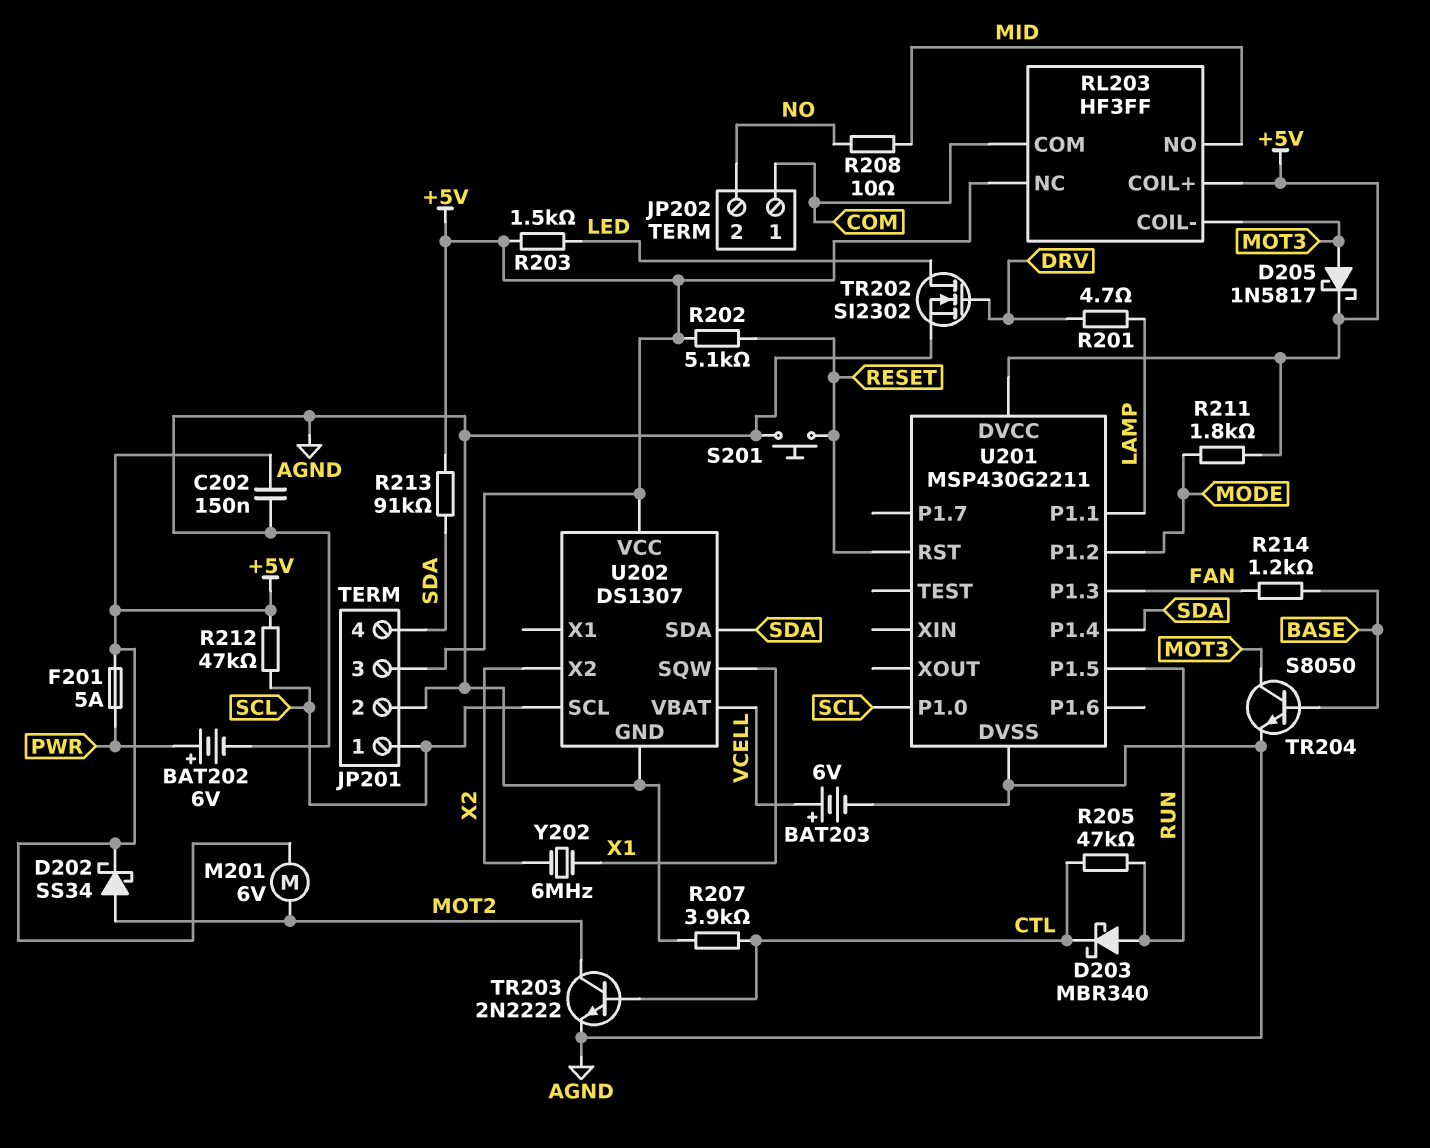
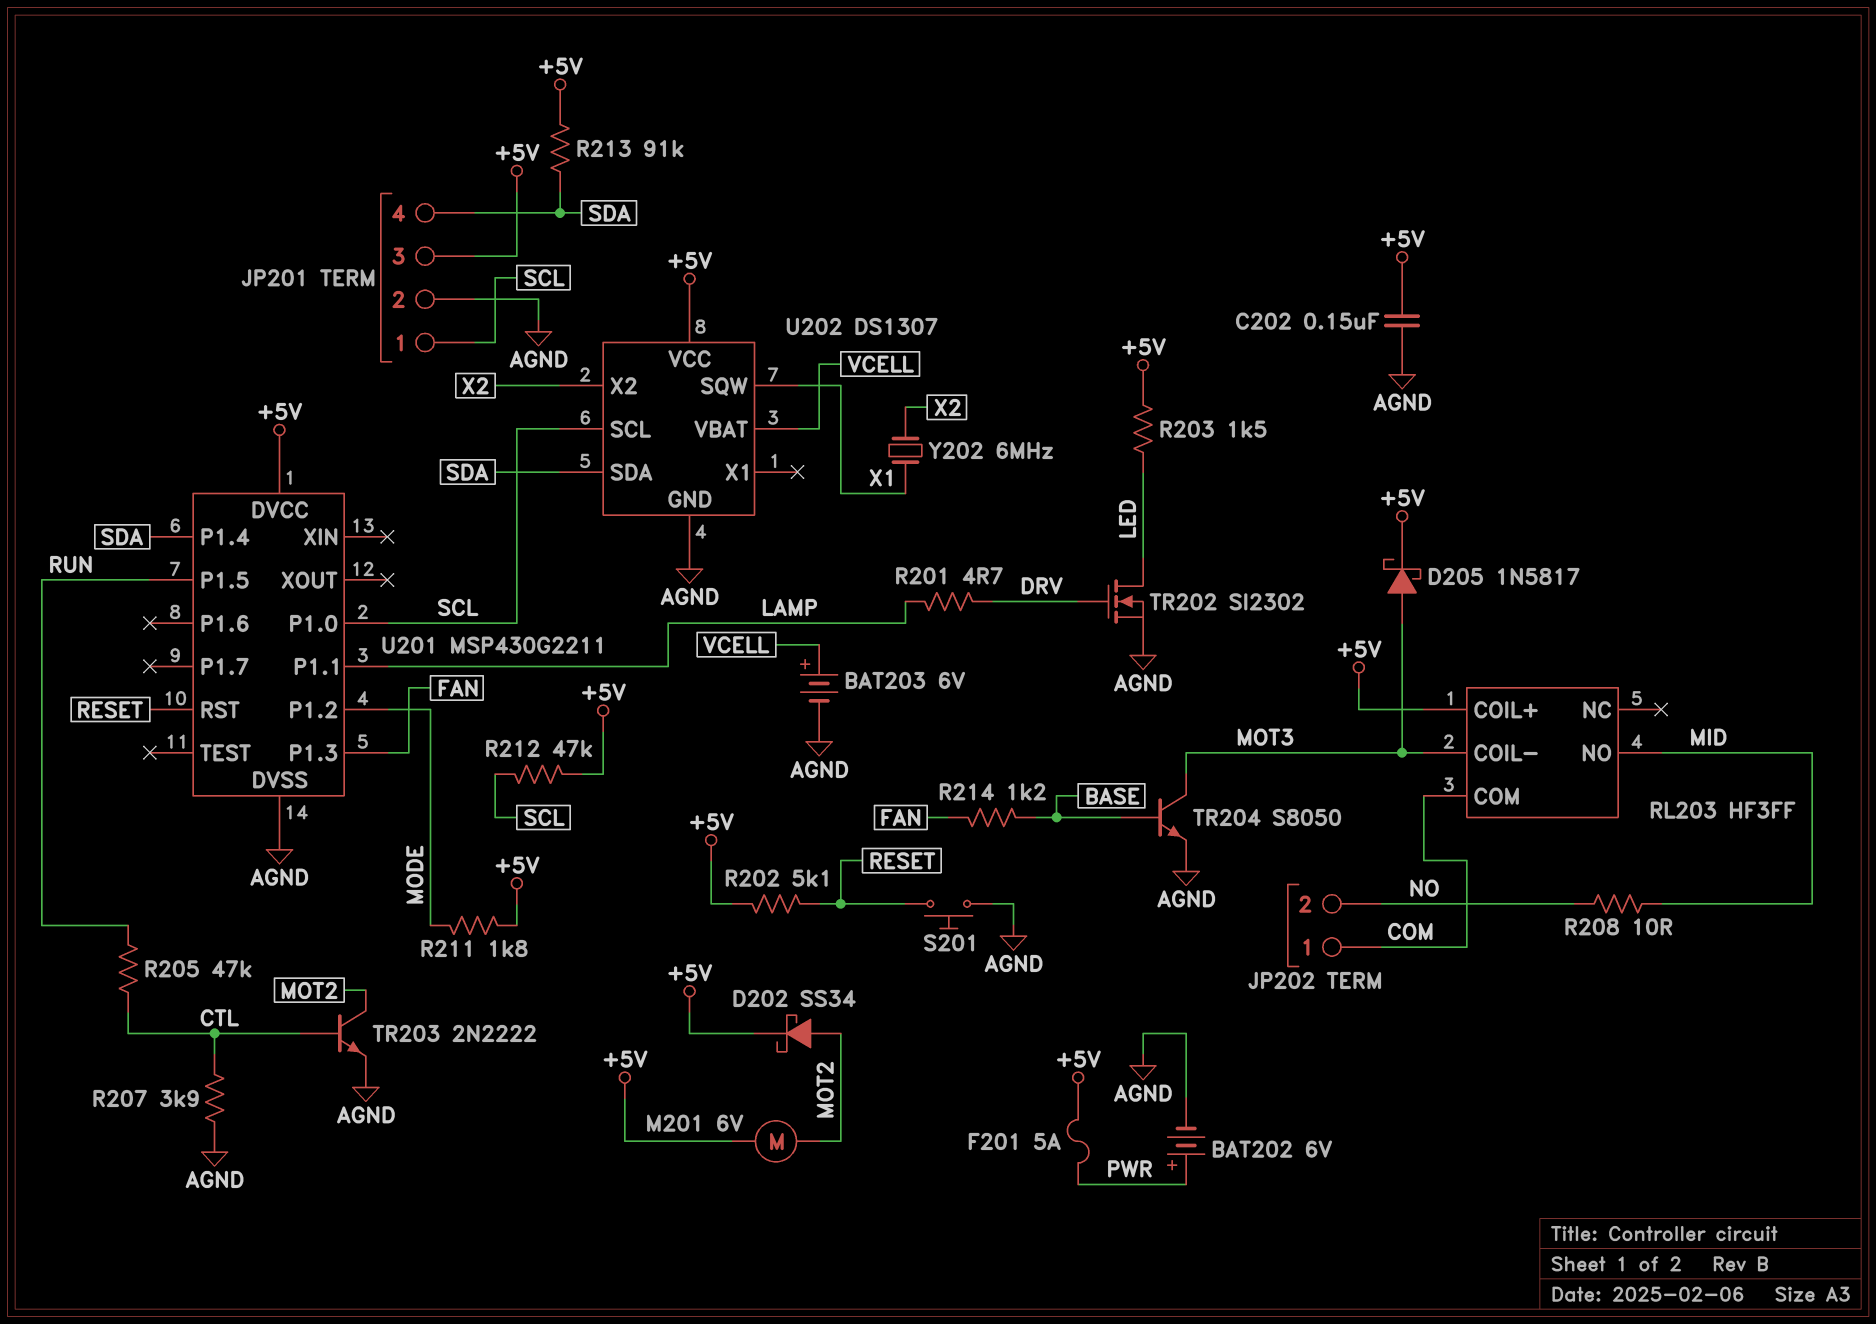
D203: schottky MBR340 (A RUN, K CTL) -> none
RL203 pin NC: +5V -> none

